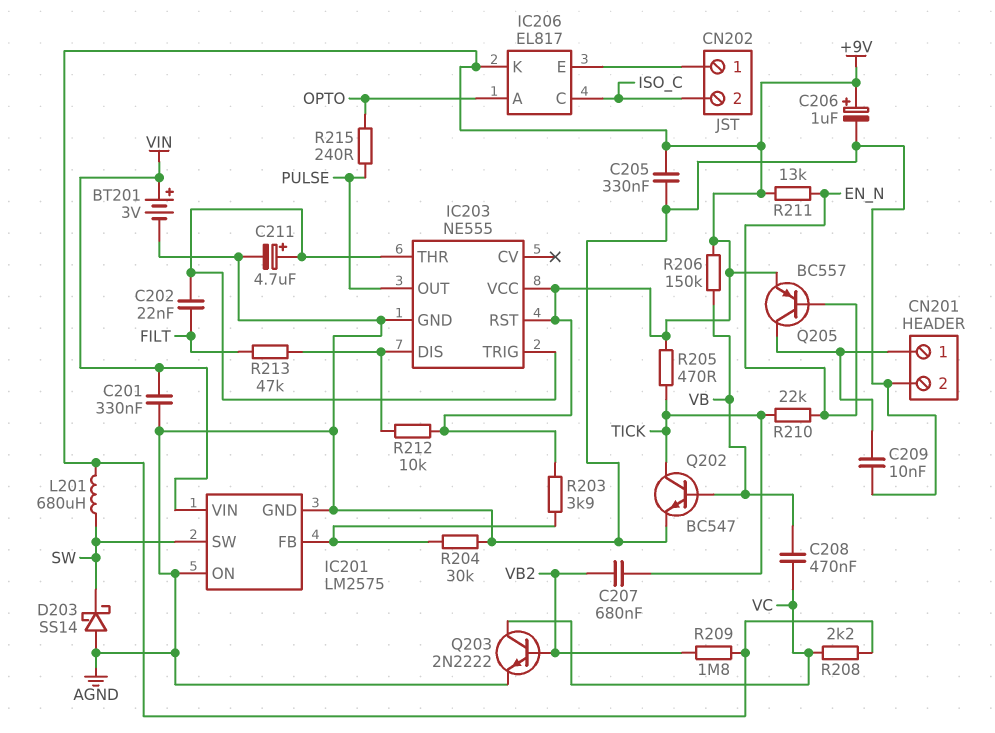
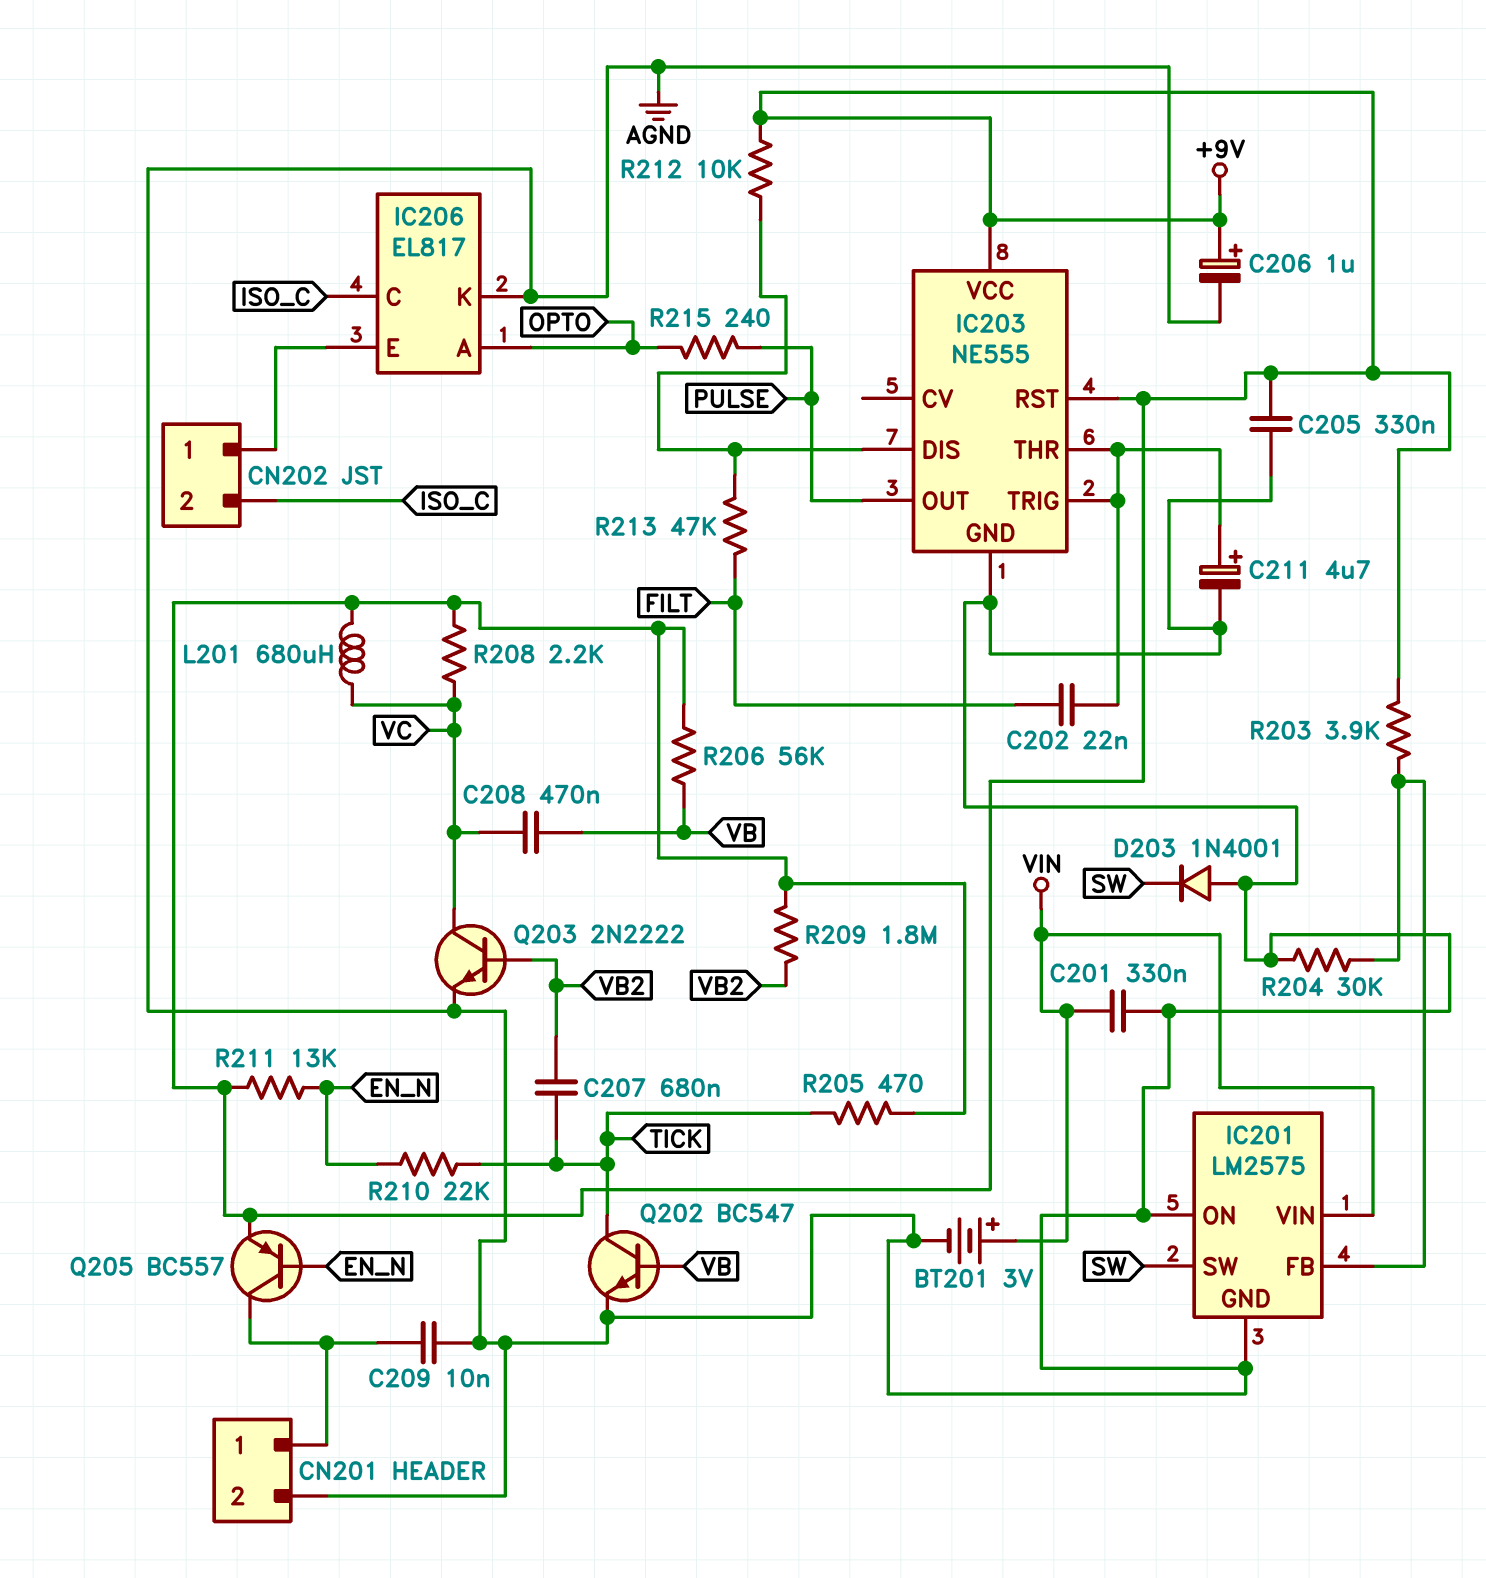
D203: schottky SS14 (A AGND, K SW) -> diode 1N4001 (A AGND, K SW)
IC206 pin K: +9V -> AGND
L201: 680uH (+9V, SW) -> 680uH (+9V, VC)
R206: 150k (+9V, VB) -> 56k (+9V, VB)

